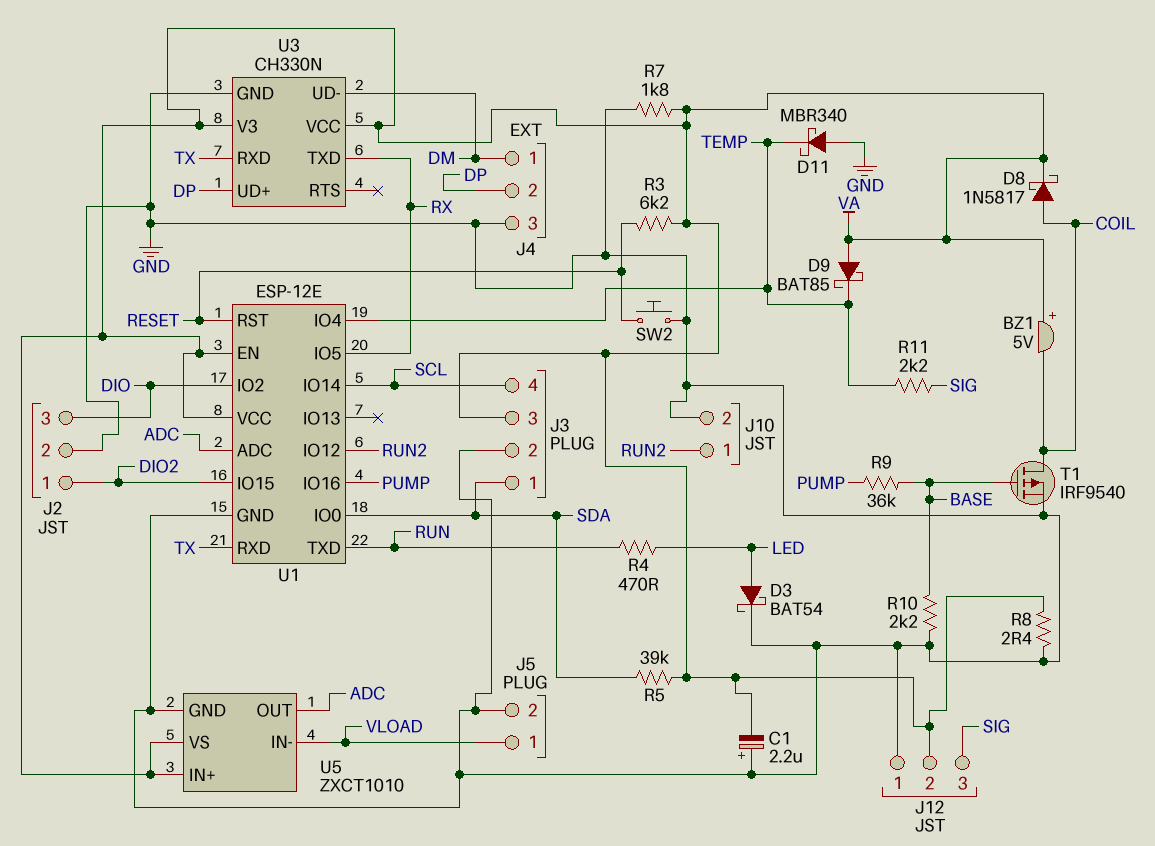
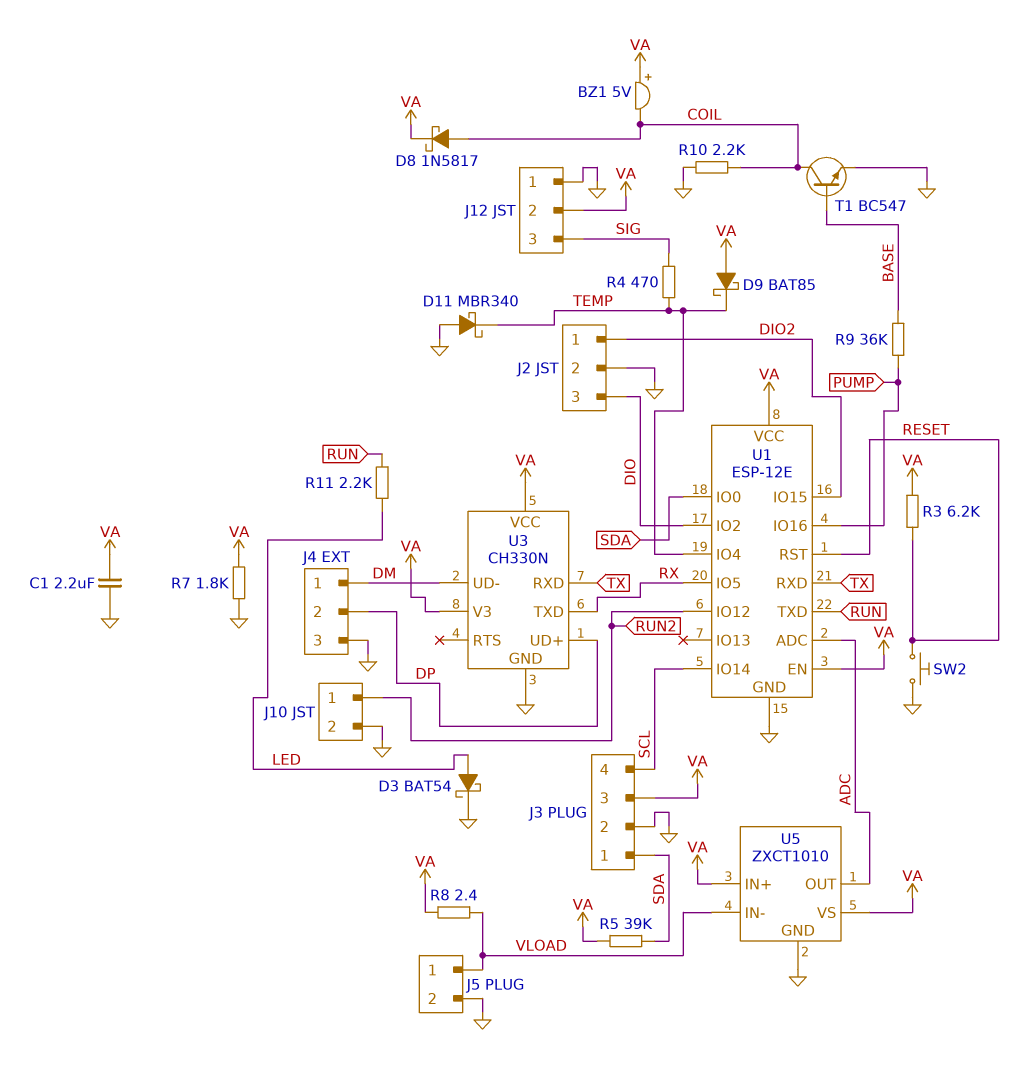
C1: 2.2uF (plus GND, minus VA) -> 2.2uF (GND, VA)
R4: 470 (LED, RUN) -> 470 (SIG, TEMP)
R8: 2.4 (GND, VA) -> 2.4 (VA, VLOAD)
R10: 2.2k (BASE, GND) -> 2.2k (COIL, GND)
R11: 2.2k (SIG, TEMP) -> 2.2k (LED, RUN)
T1: PMOS IRF9540 (G BASE, D COIL, S GND) -> NPN BC547 (B BASE, C COIL, E GND)

